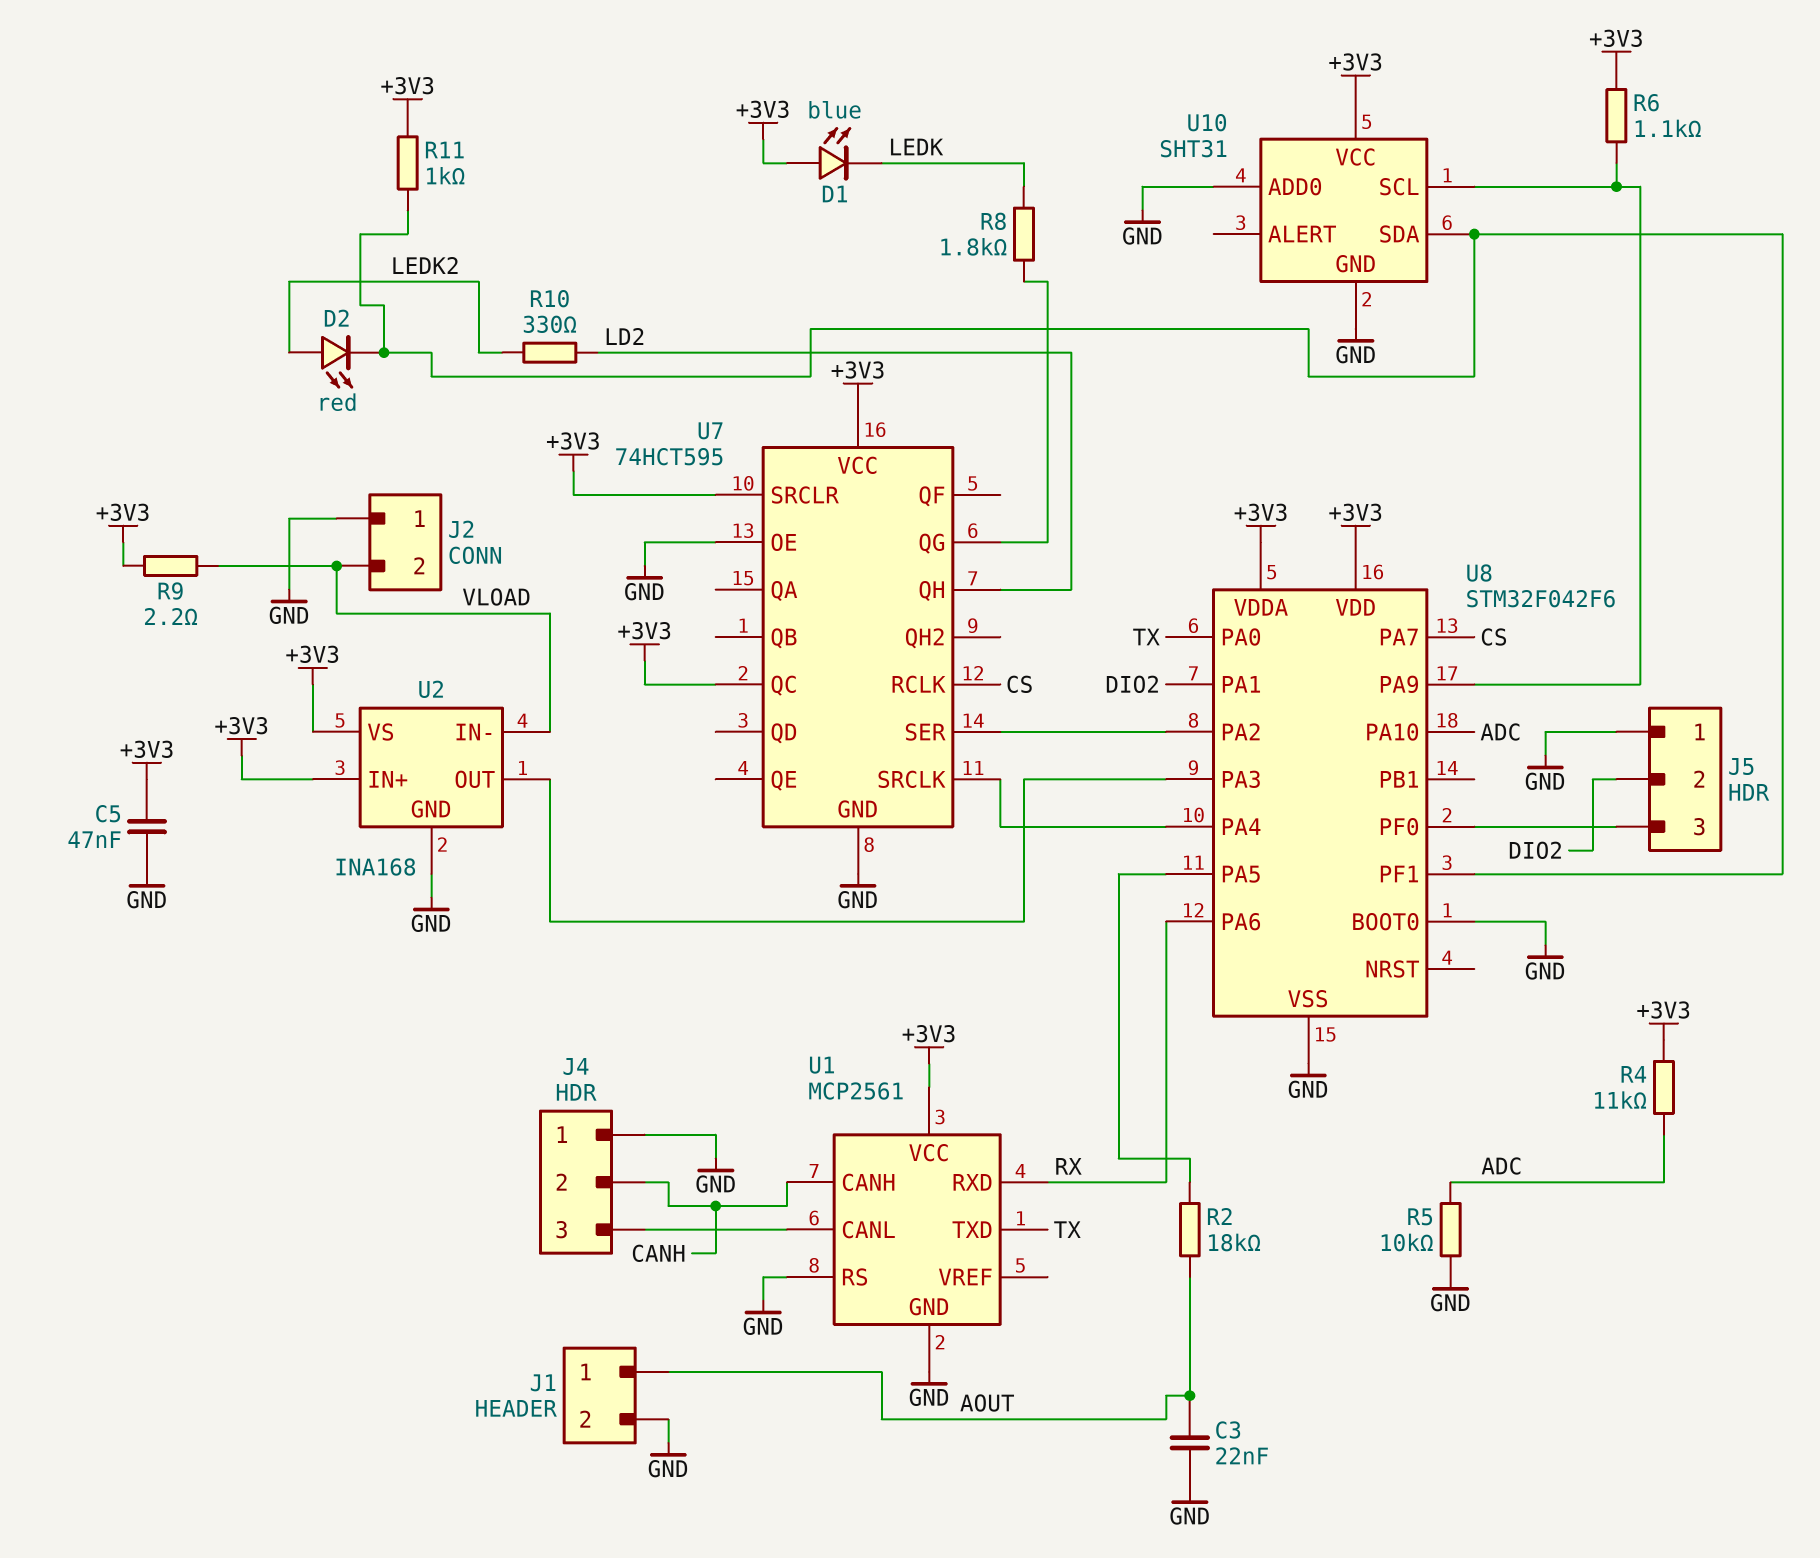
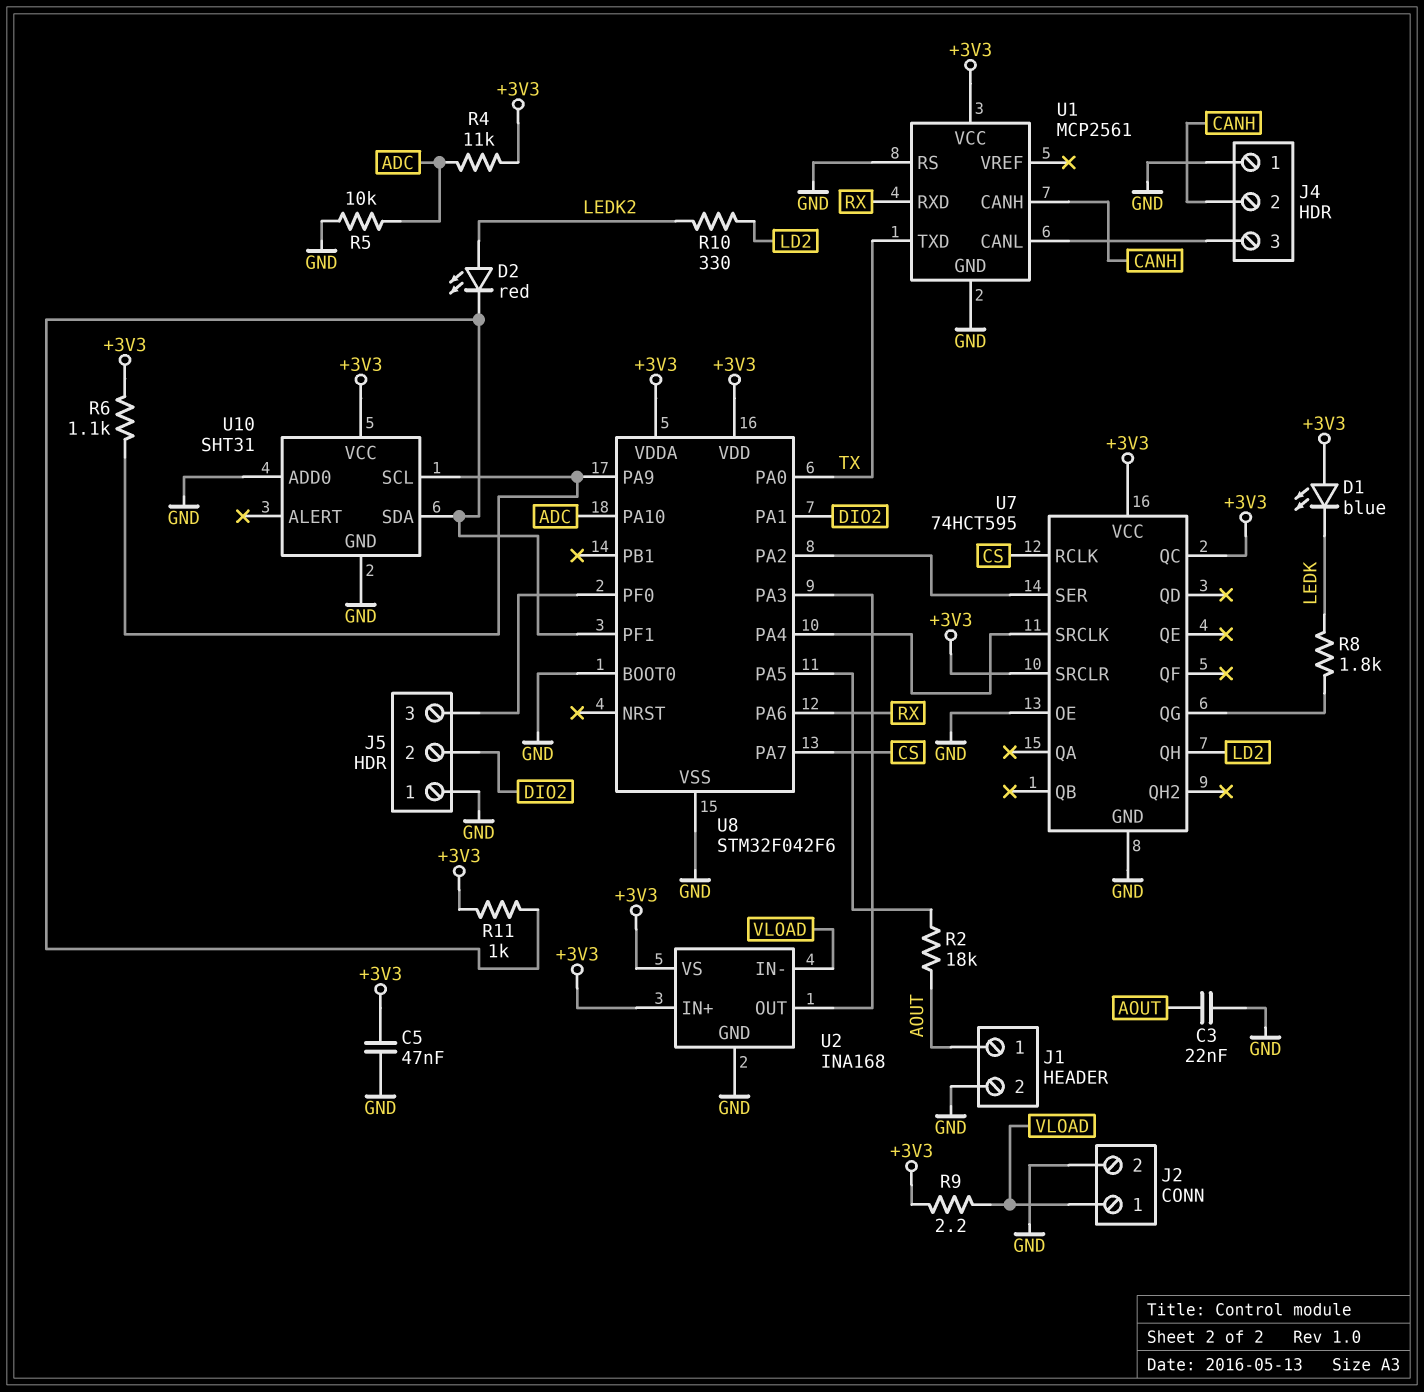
J2 pin 1: GND -> VLOAD
J2 pin 2: VLOAD -> GND

